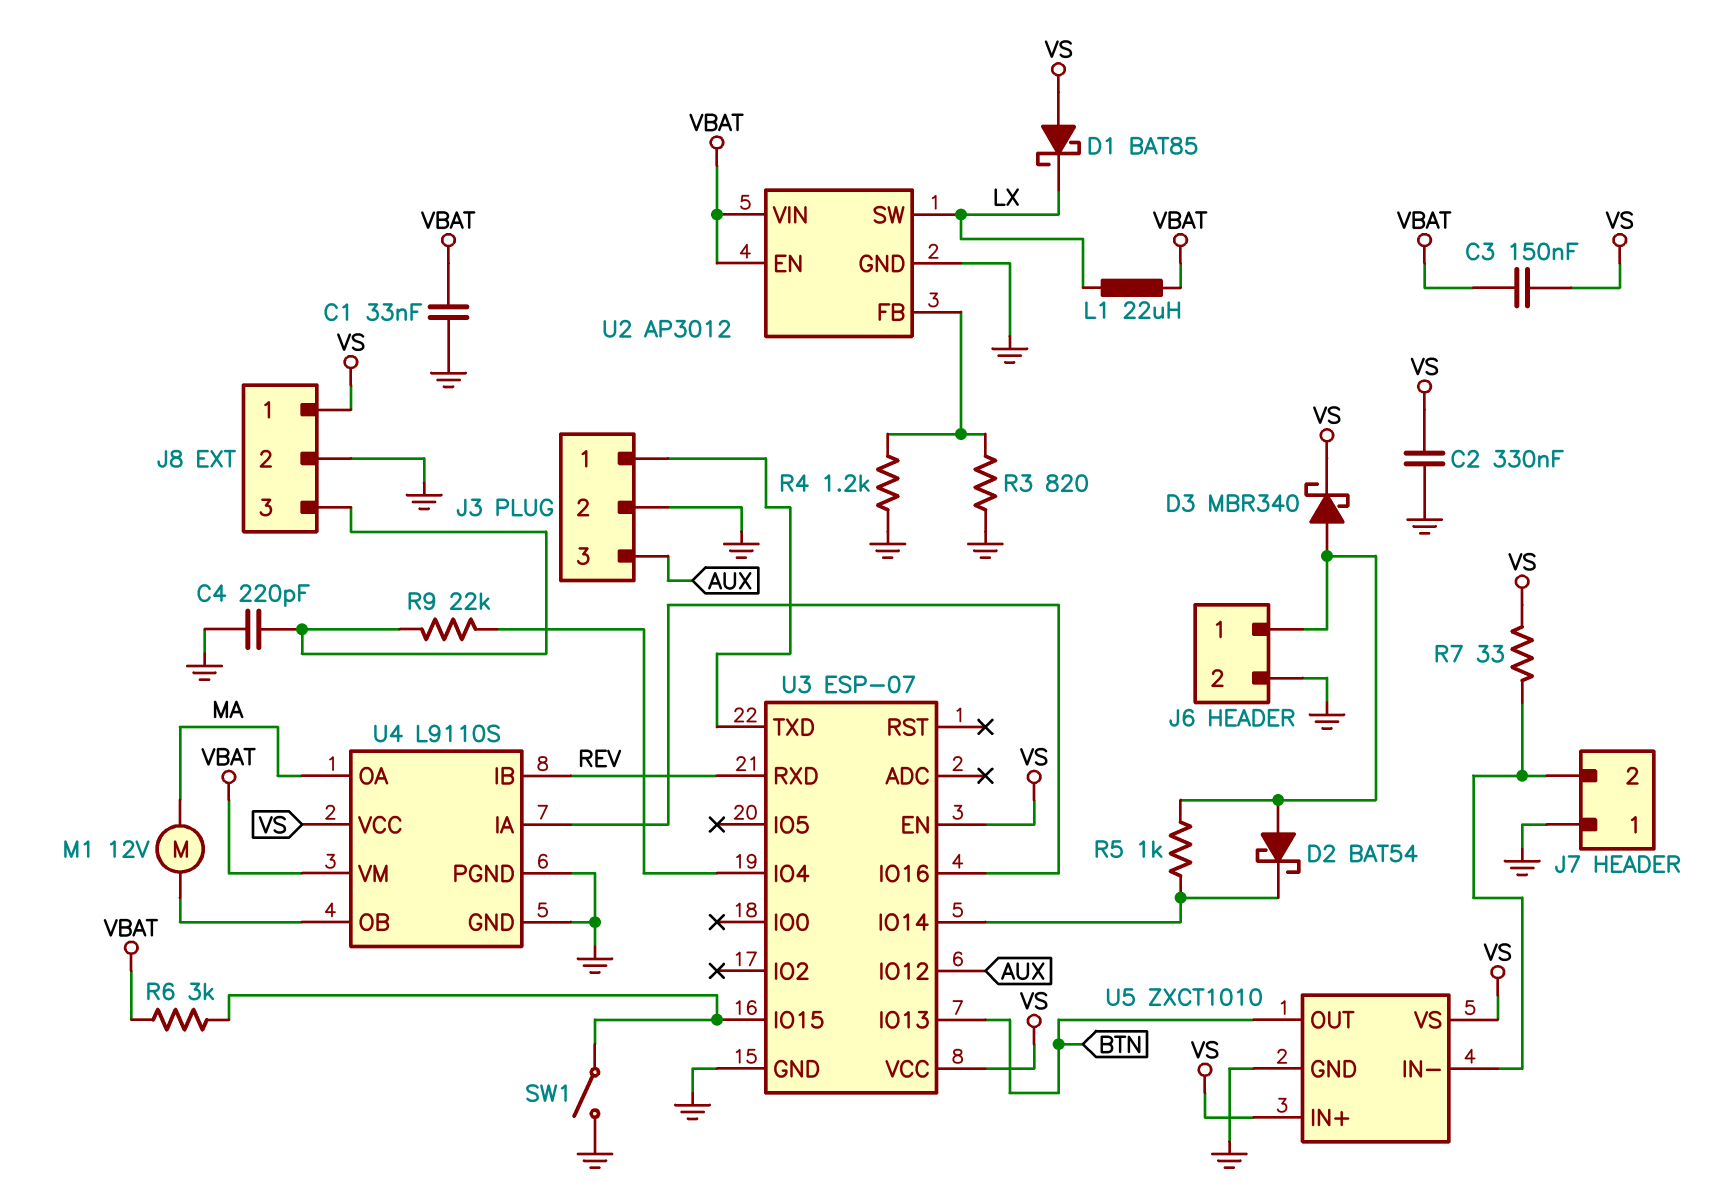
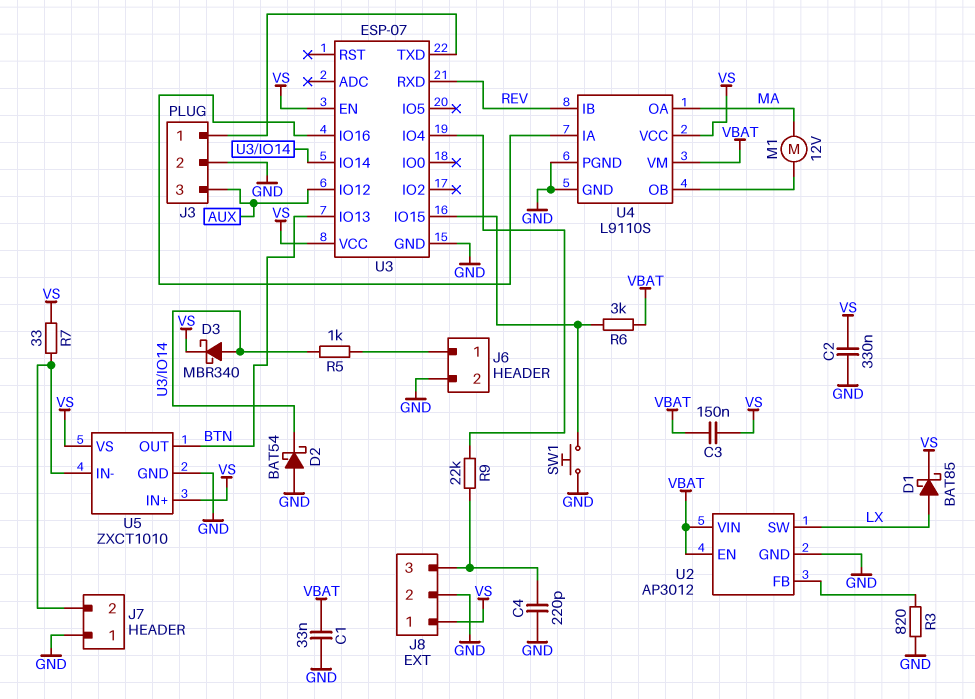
D1: schottky BAT85 (A VS, K LX) -> schottky BAT85 (A LX, K VS)
D2: schottky BAT54 (A J6/1, K U3/IO14) -> schottky BAT54 (A GND, K U3/IO14)
D3: schottky MBR340 (A J6/1, K VS) -> schottky MBR340 (A U3/IO14, K VS)
L1: 22uH (LX, VBAT) -> none
R4: 1.2k (GND, U2/FB) -> none
SW1: switch (GND, U3/IO15) -> button (GND, U3/IO15)

